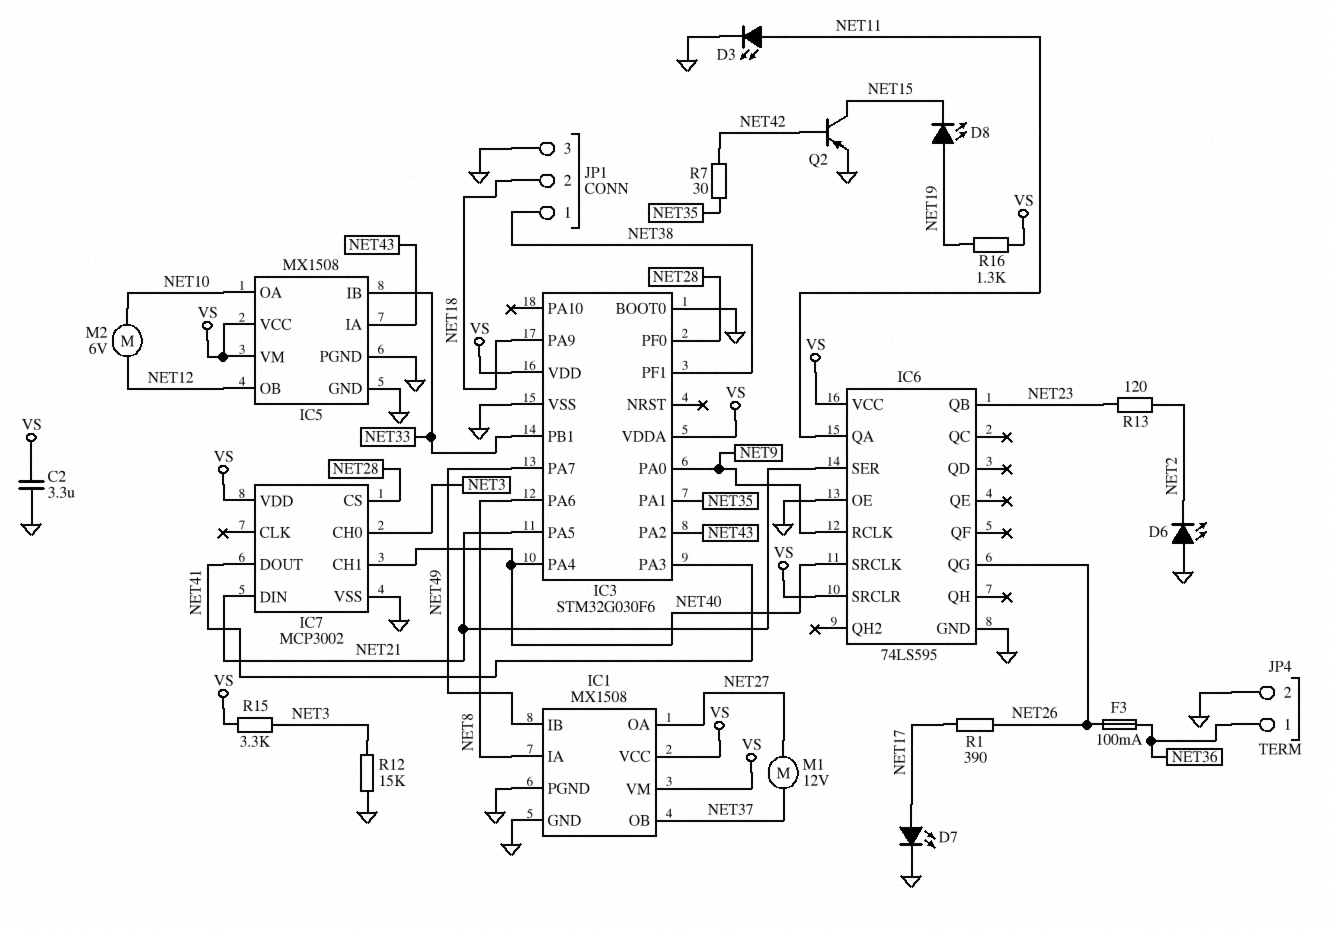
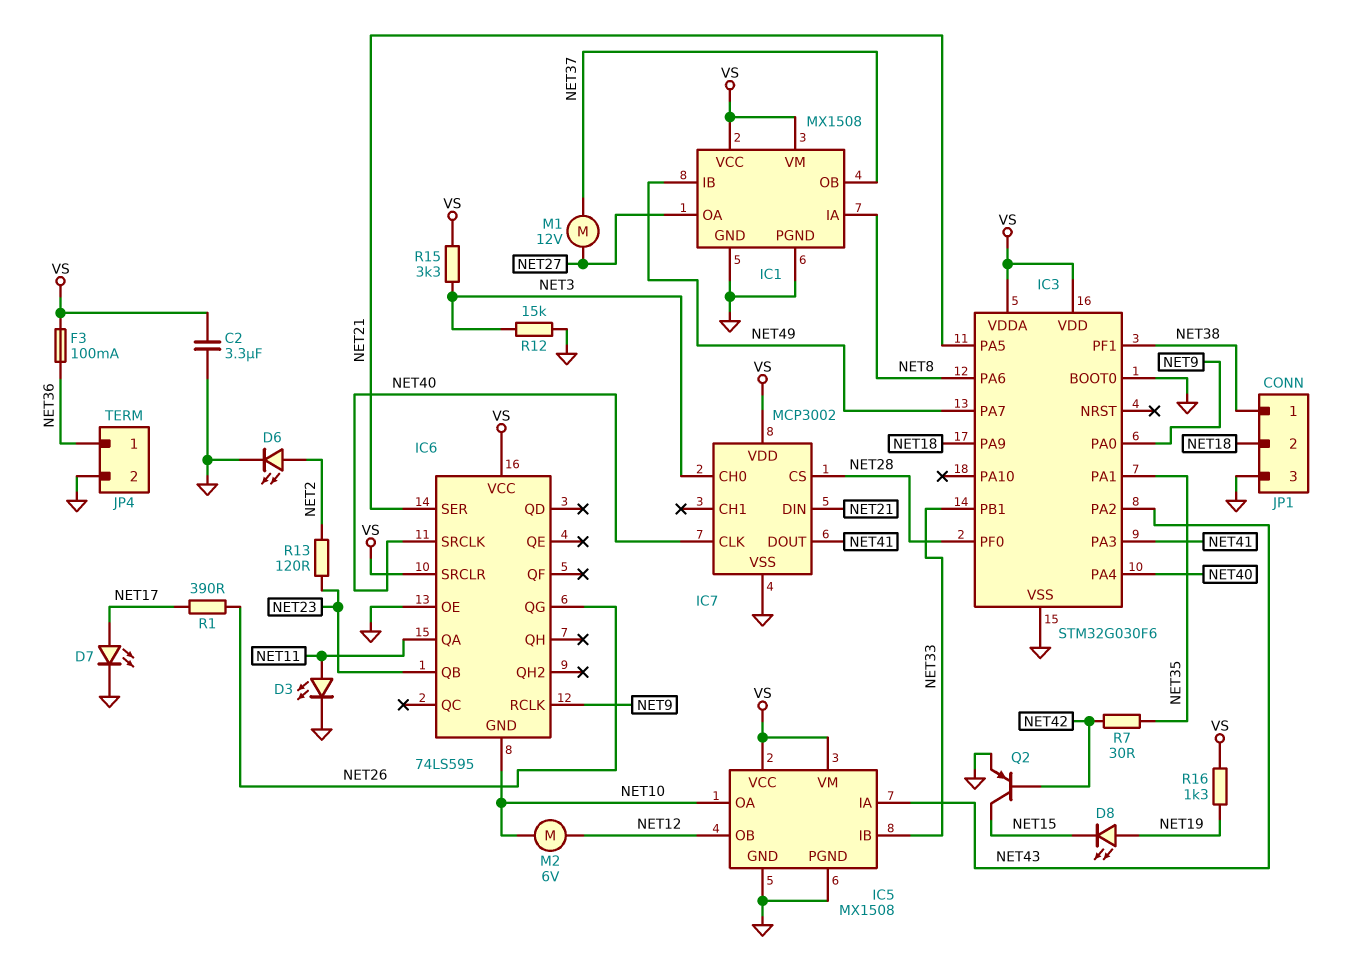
D6: LED (A GND, K NET2) -> LED (A NET2, K GND)
F3: 100mA (NET26, NET36) -> 100mA (NET36, VS)
IC6 pin GND: GND -> NET10
IC7 pin CH1: NET40 -> none
IC7 pin CLK: none -> NET40

